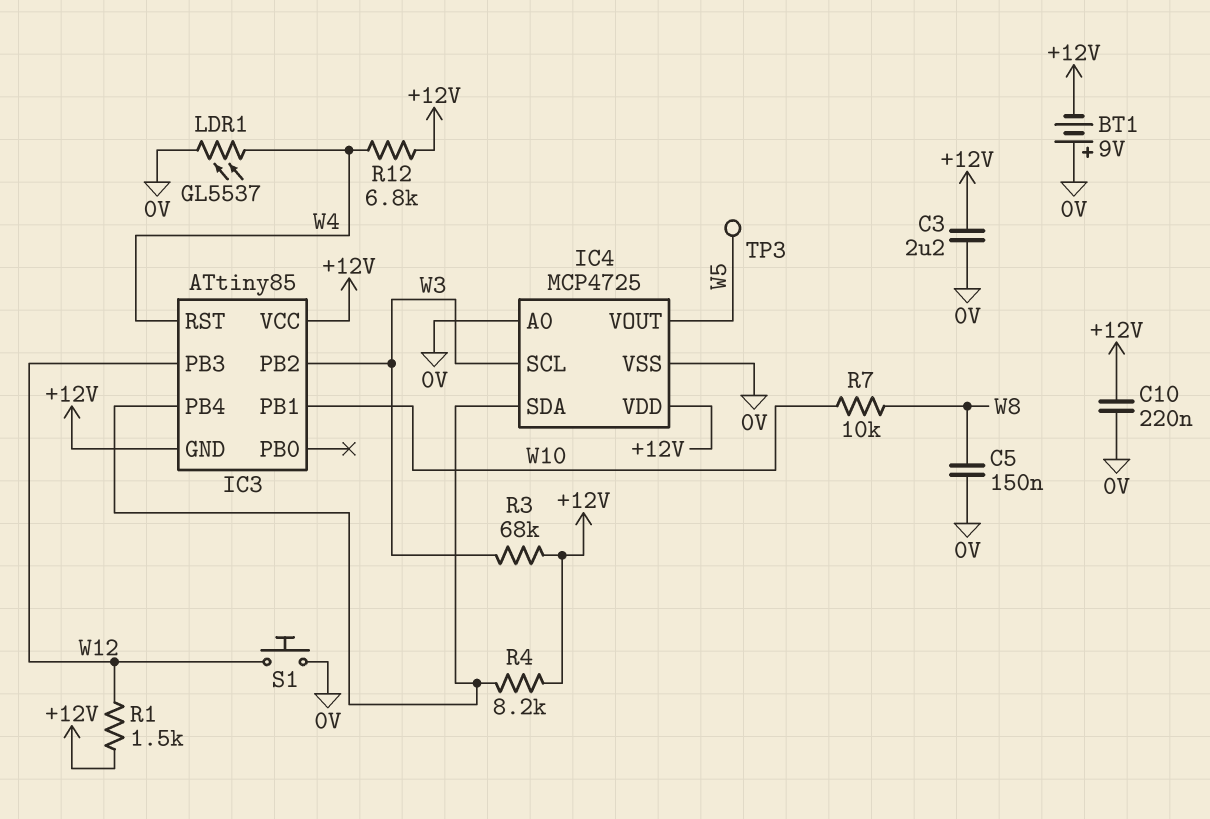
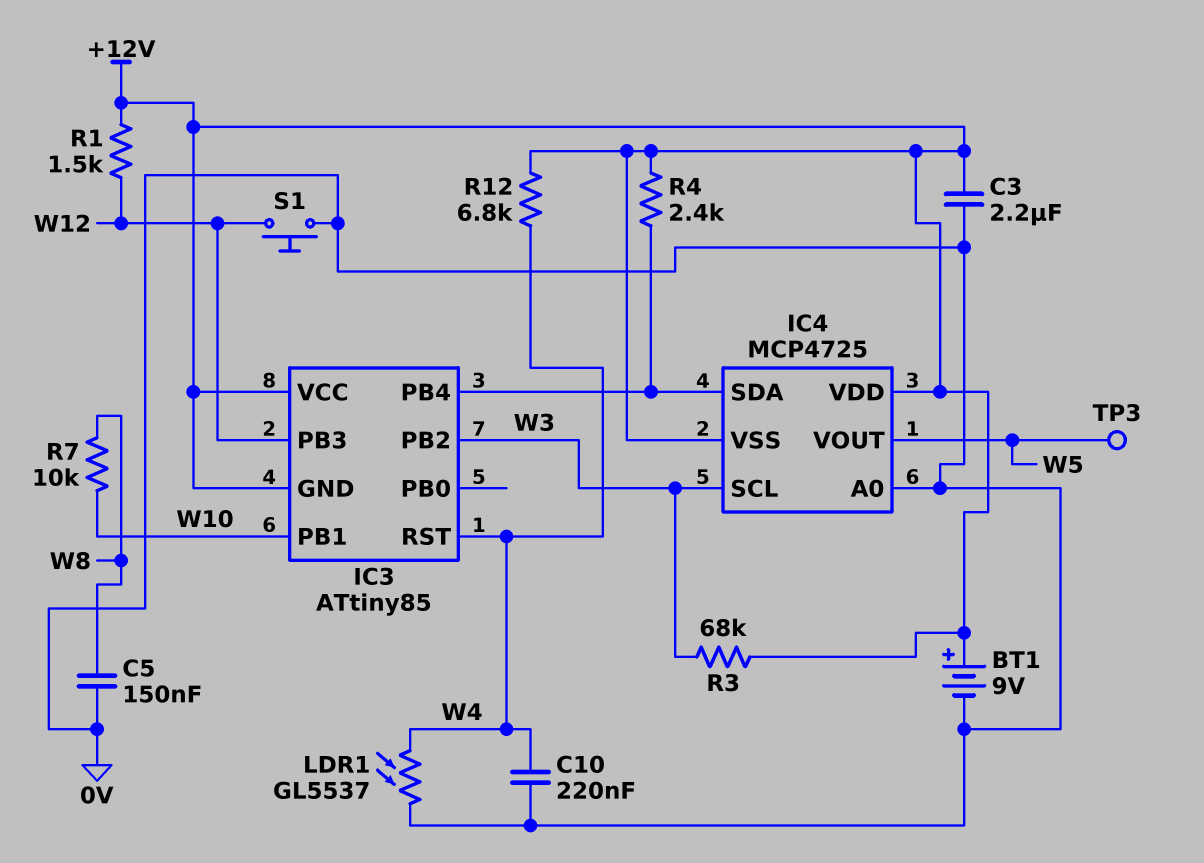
BT1: 9V (plus 0V, minus +12V) -> 9V (plus +12V, minus 0V)
C10: 220nF (+12V, 0V) -> 220nF (0V, W4)
IC4 pin VSS: 0V -> +12V
R4: 8.2k (+12V, IC3/PB4) -> 2.4k (+12V, IC3/PB4)

